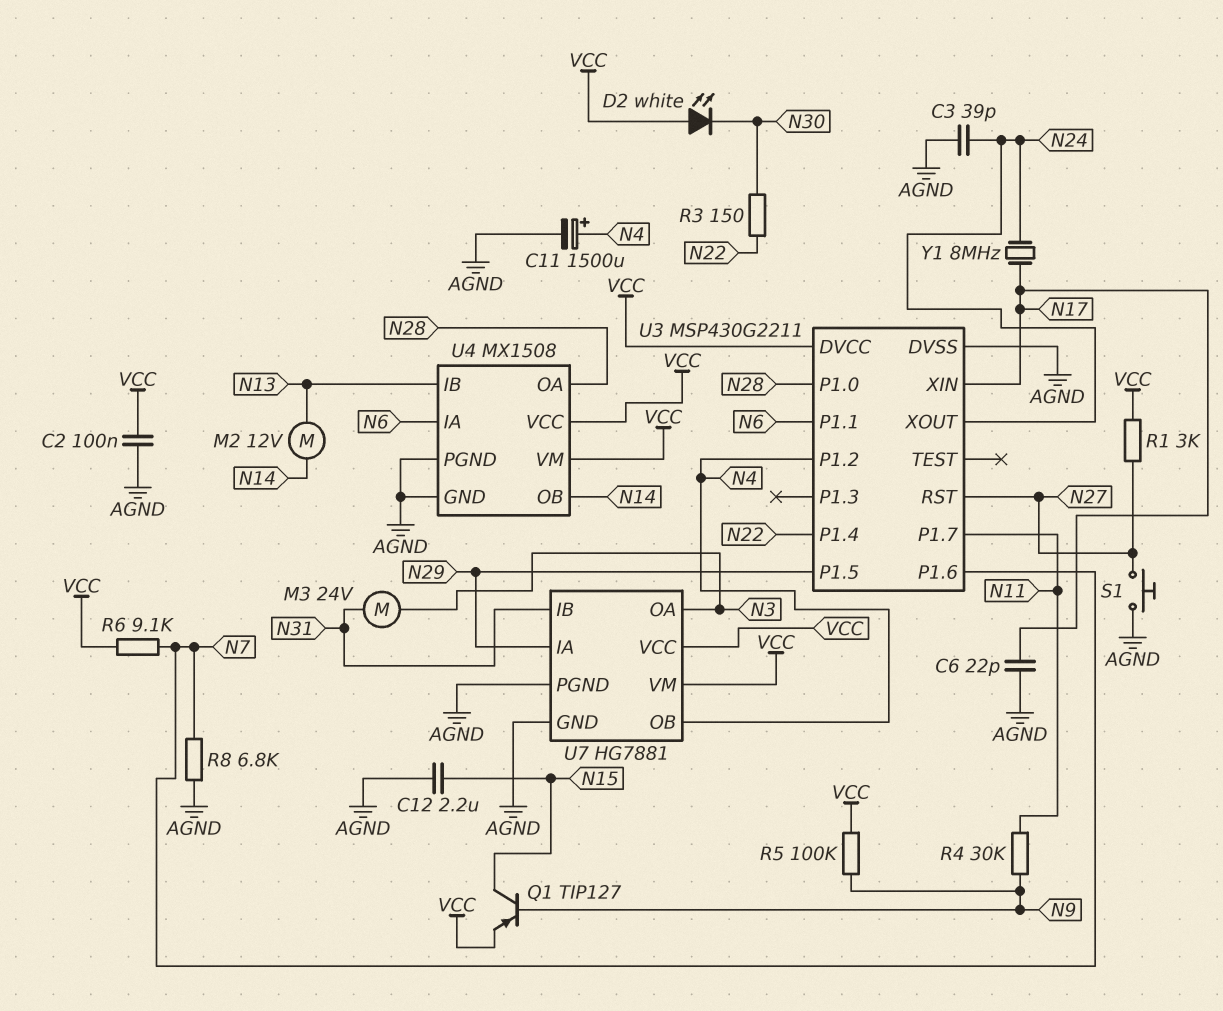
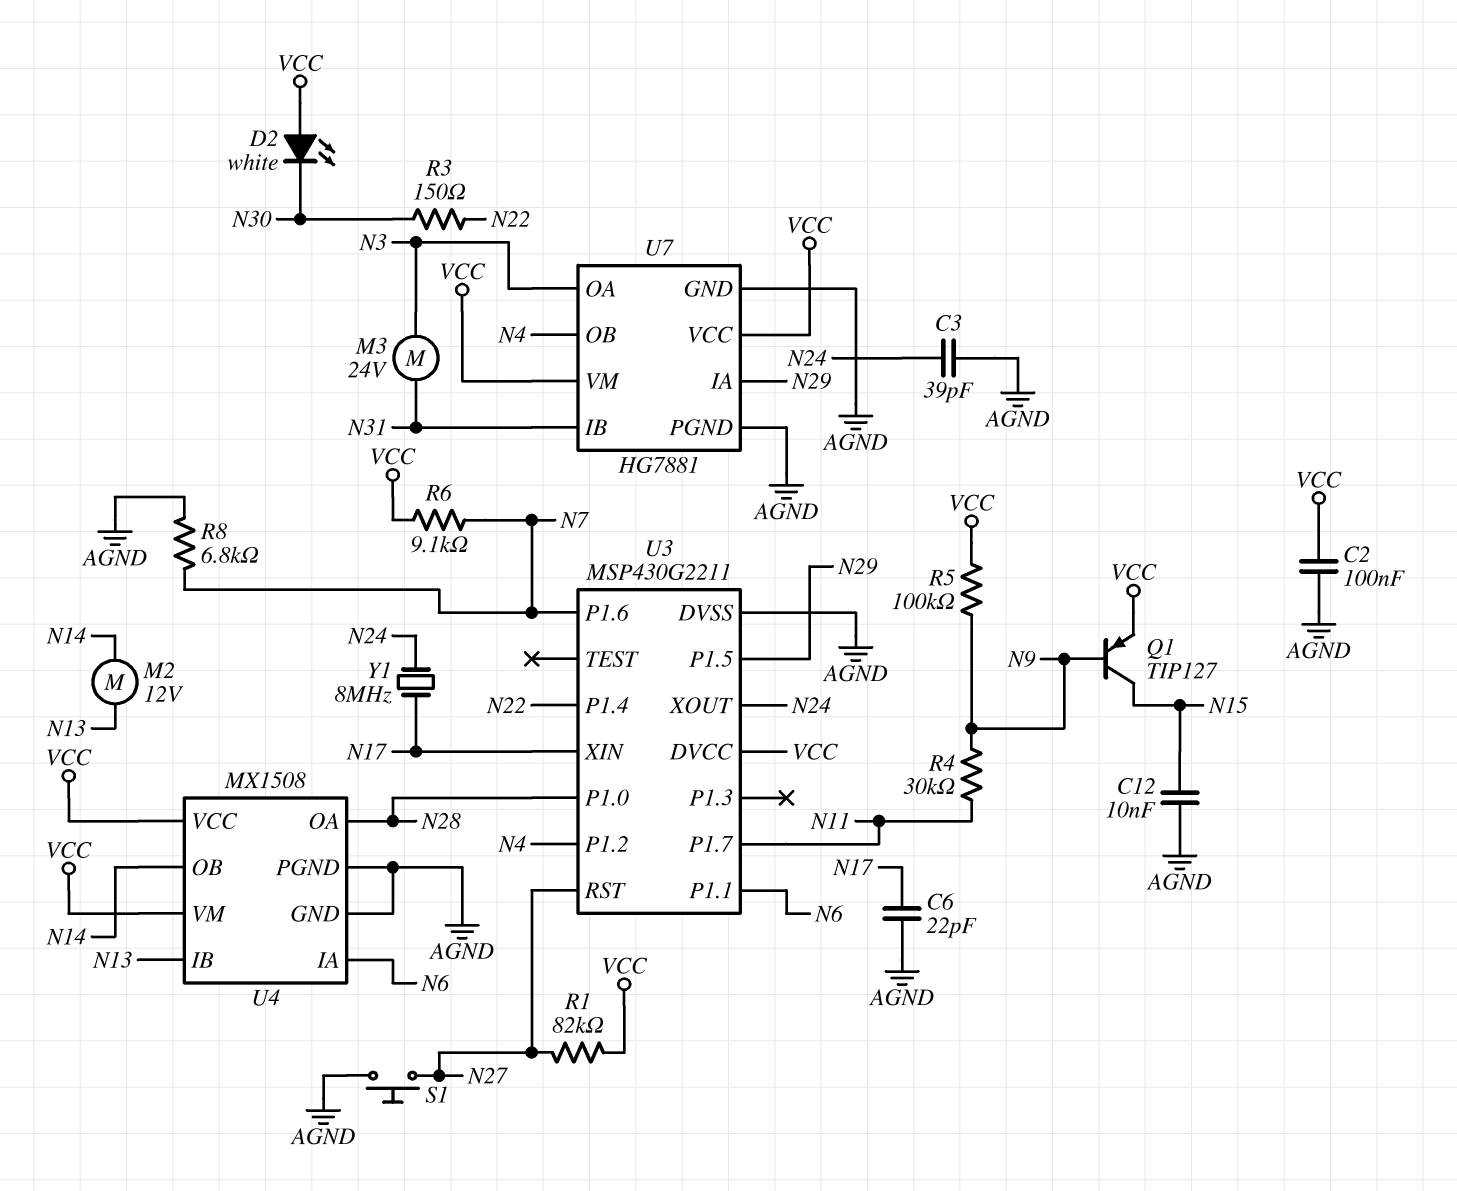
C11: 1500uF (plus N4, minus AGND) -> none
C12: 2.2uF (AGND, N15) -> 10nF (AGND, N15)
R1: 3k (N27, VCC) -> 82k (N27, VCC)

